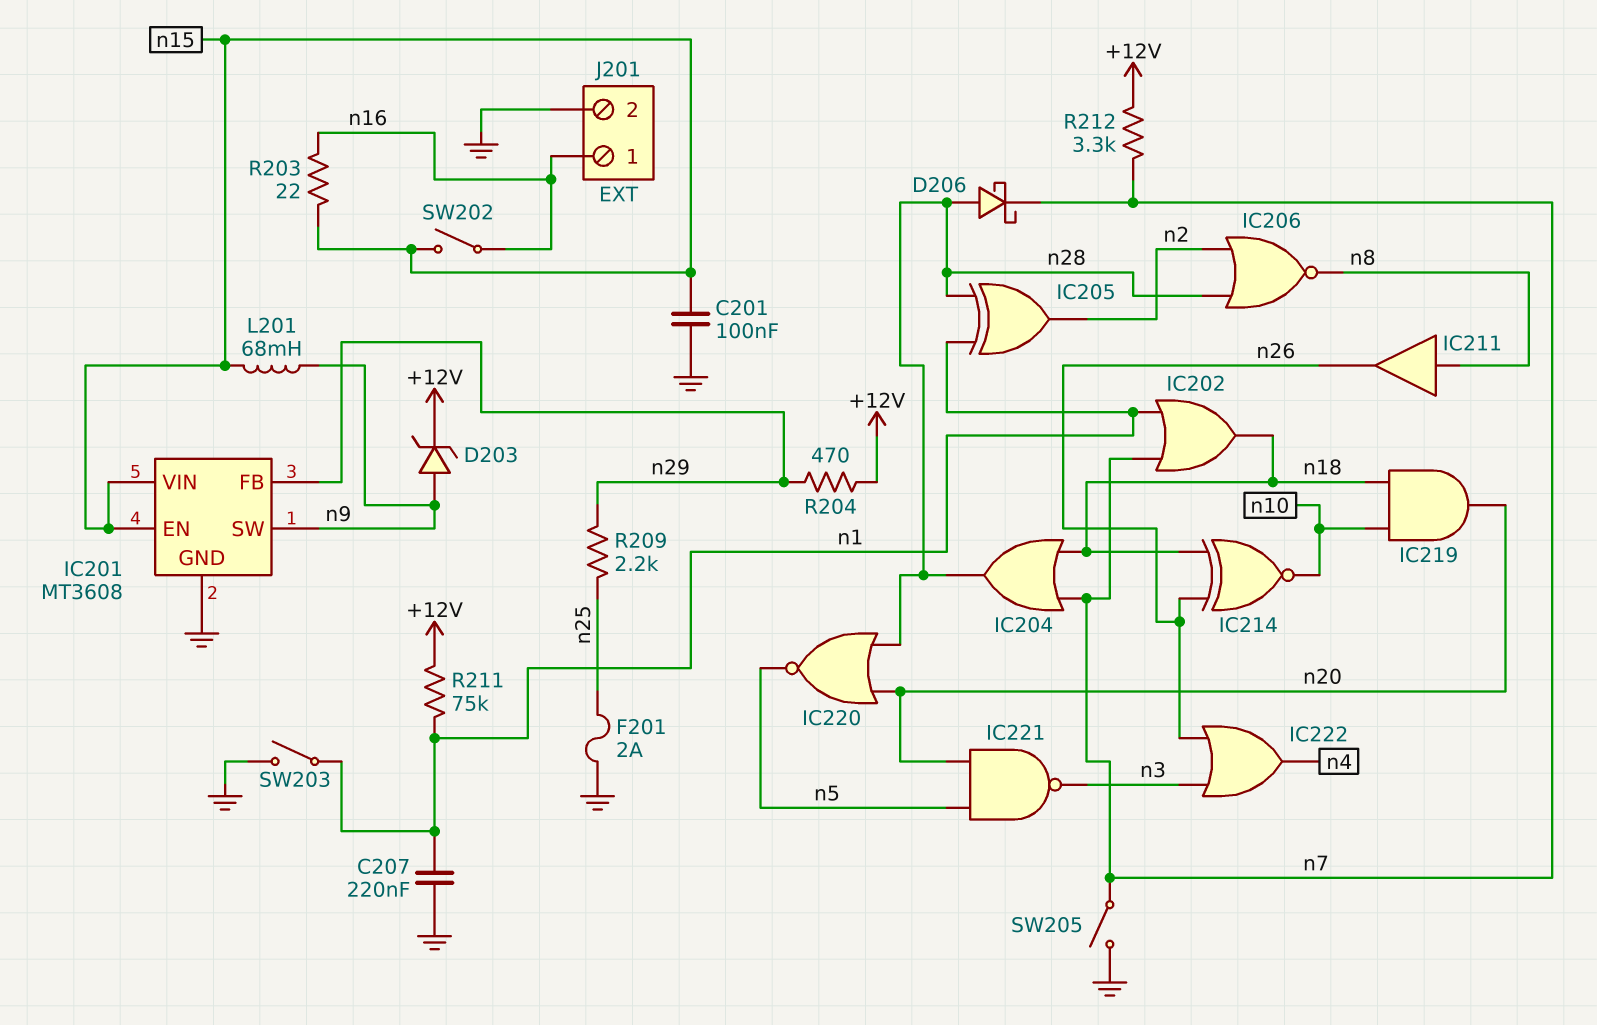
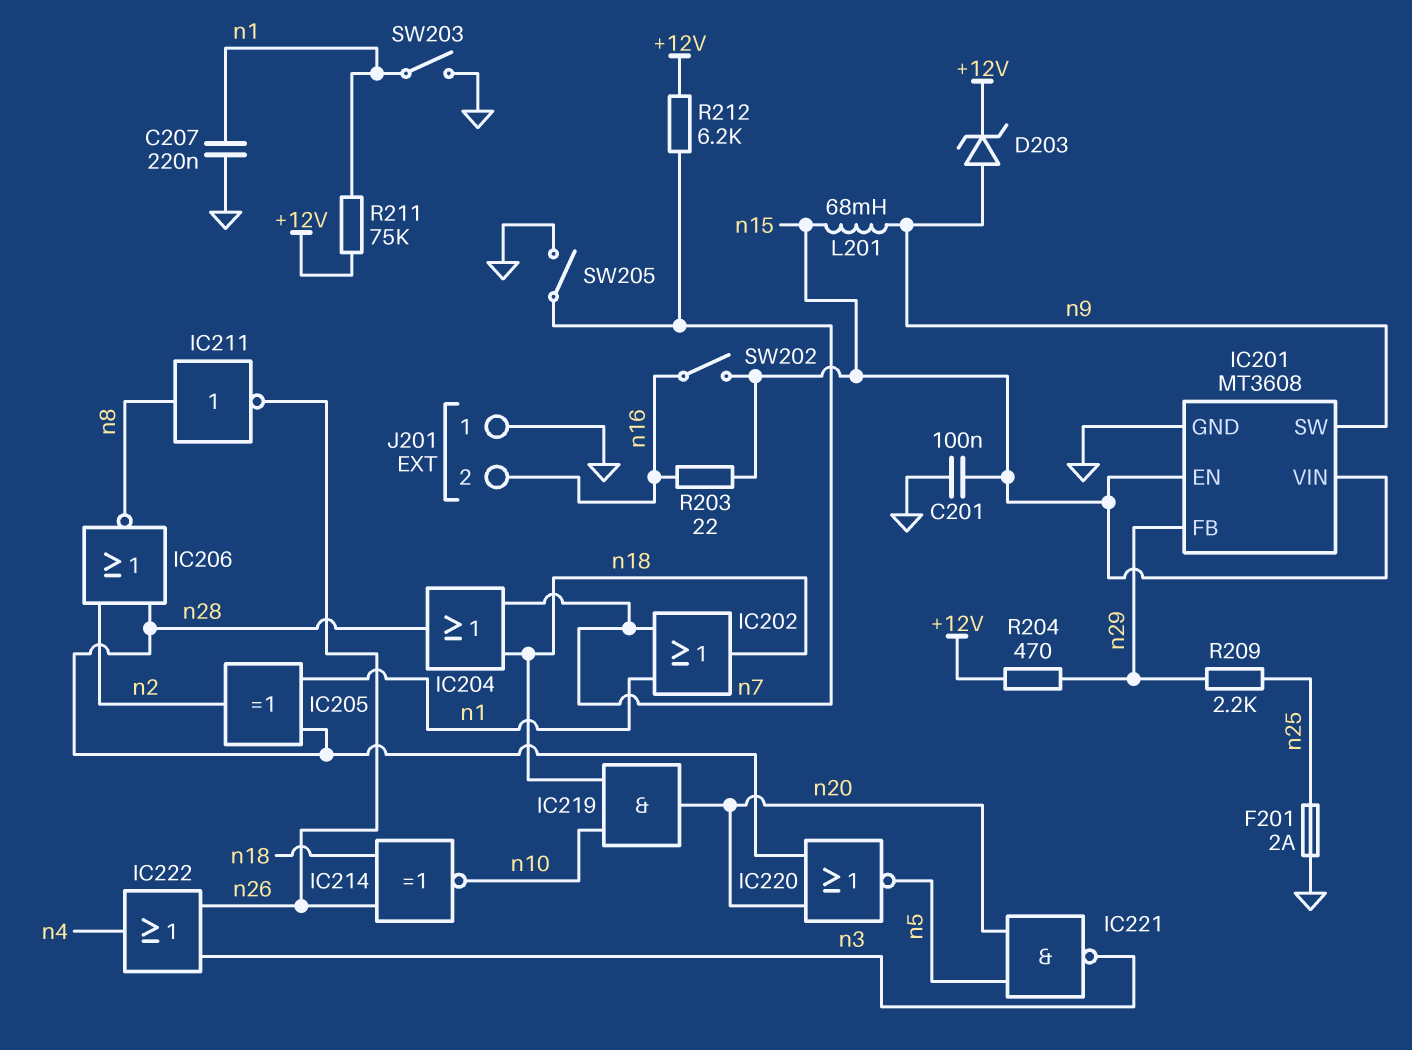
D206: schottky (A n28, K n7) -> none
IC211: buffer (in n8, out n26) -> NOT (in n8, out n26)
J201 pin 1: n16 -> GND
J201 pin 2: GND -> n16
R212: 3.3k (+12V, n7) -> 6.2k (+12V, n7)

